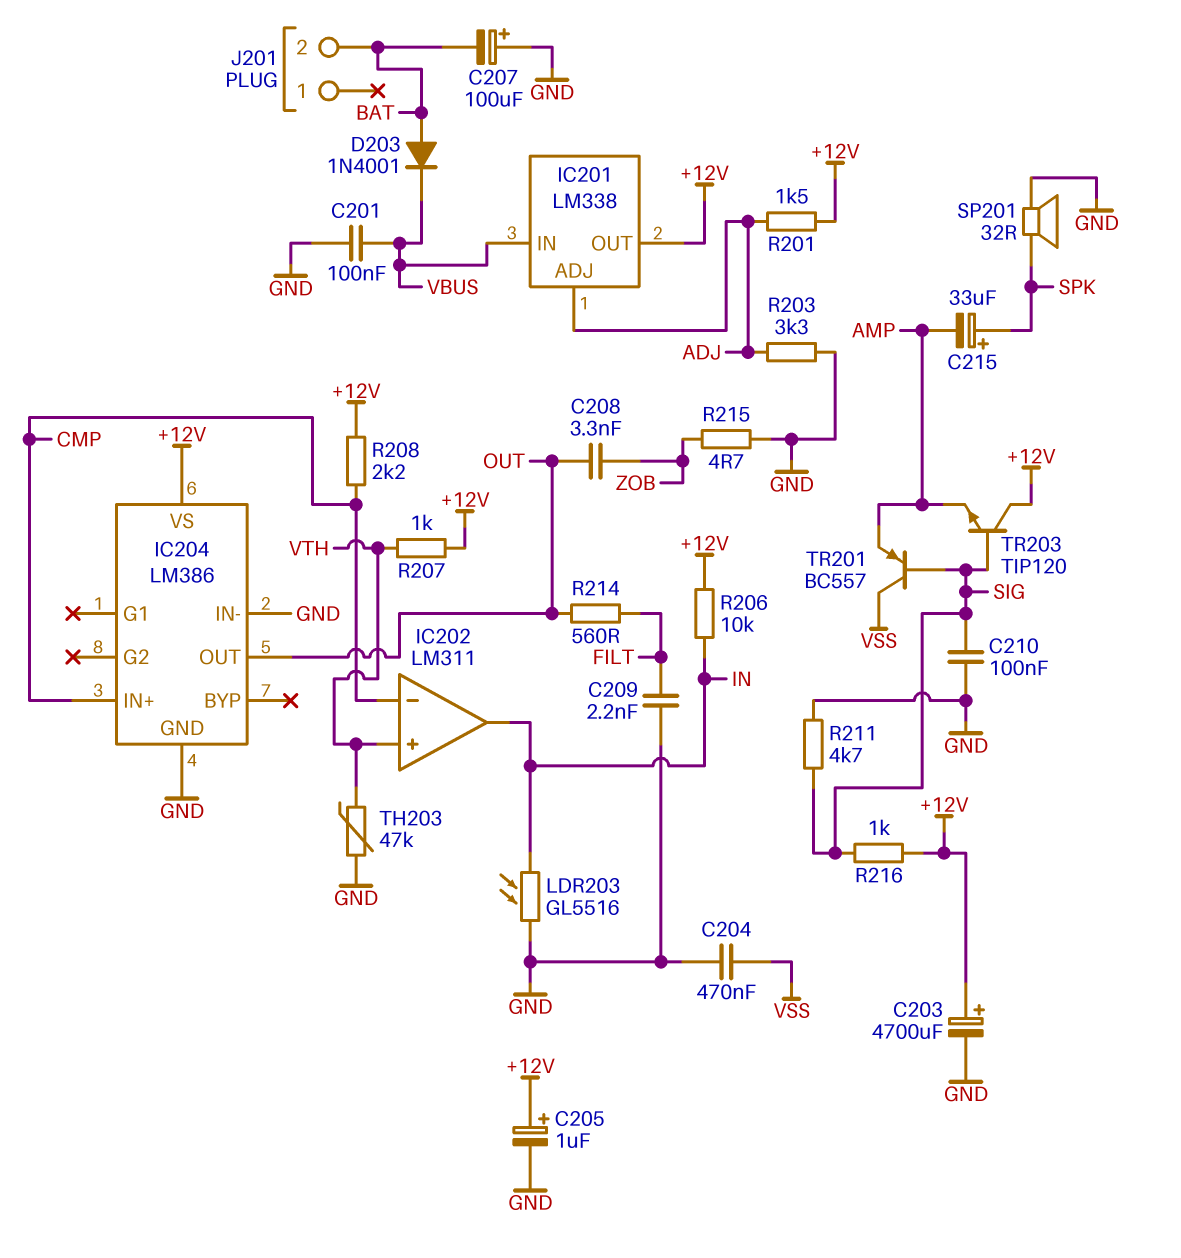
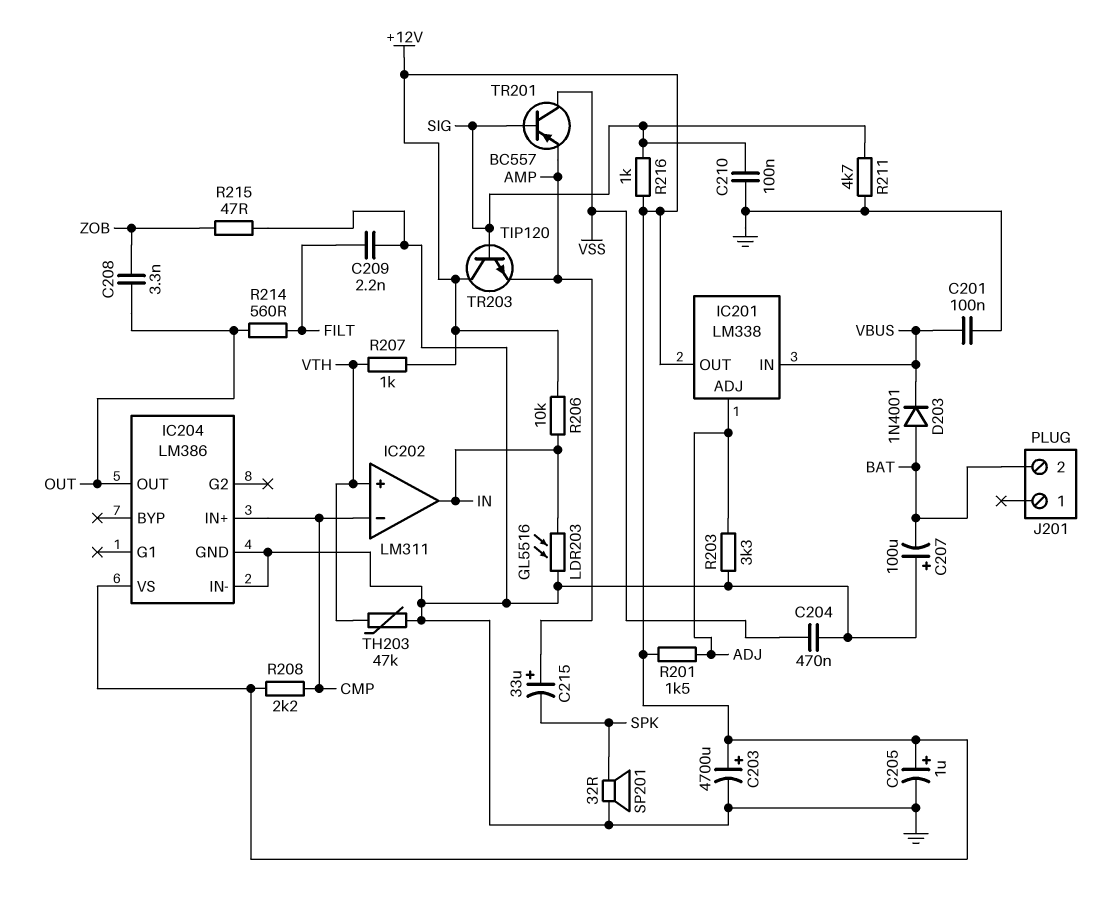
C215: 33uF (plus SPK, minus AMP) -> 33uF (plus AMP, minus SPK)
R215: 4.7 (GND, ZOB) -> 47 (GND, ZOB)

